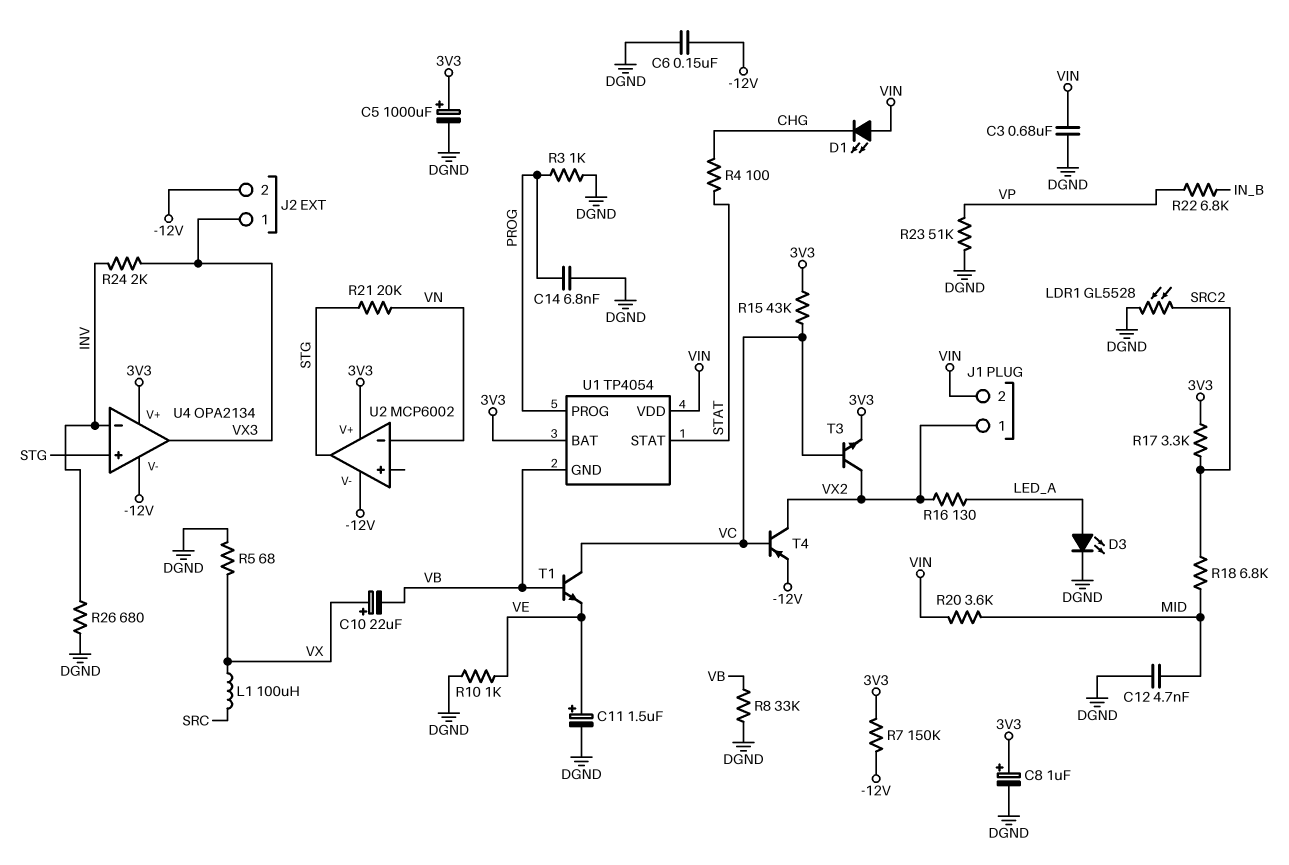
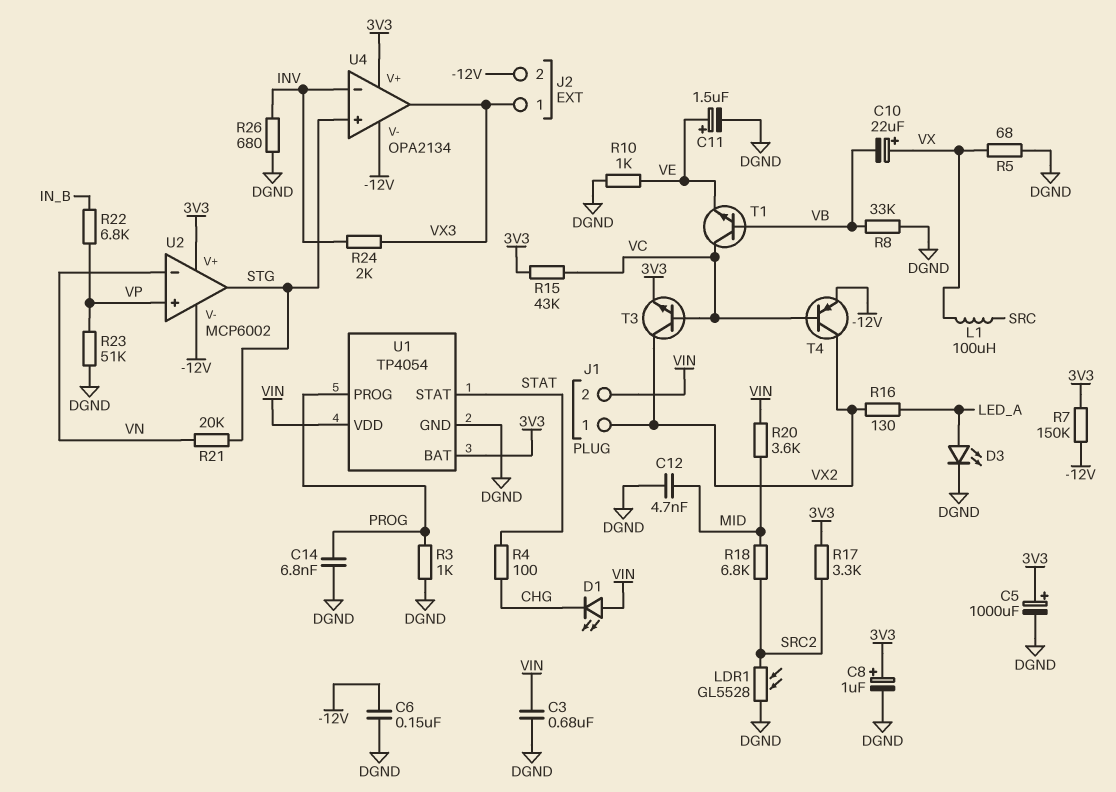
U1 pin GND: VB -> DGND
U2 pin in+: none -> VP

